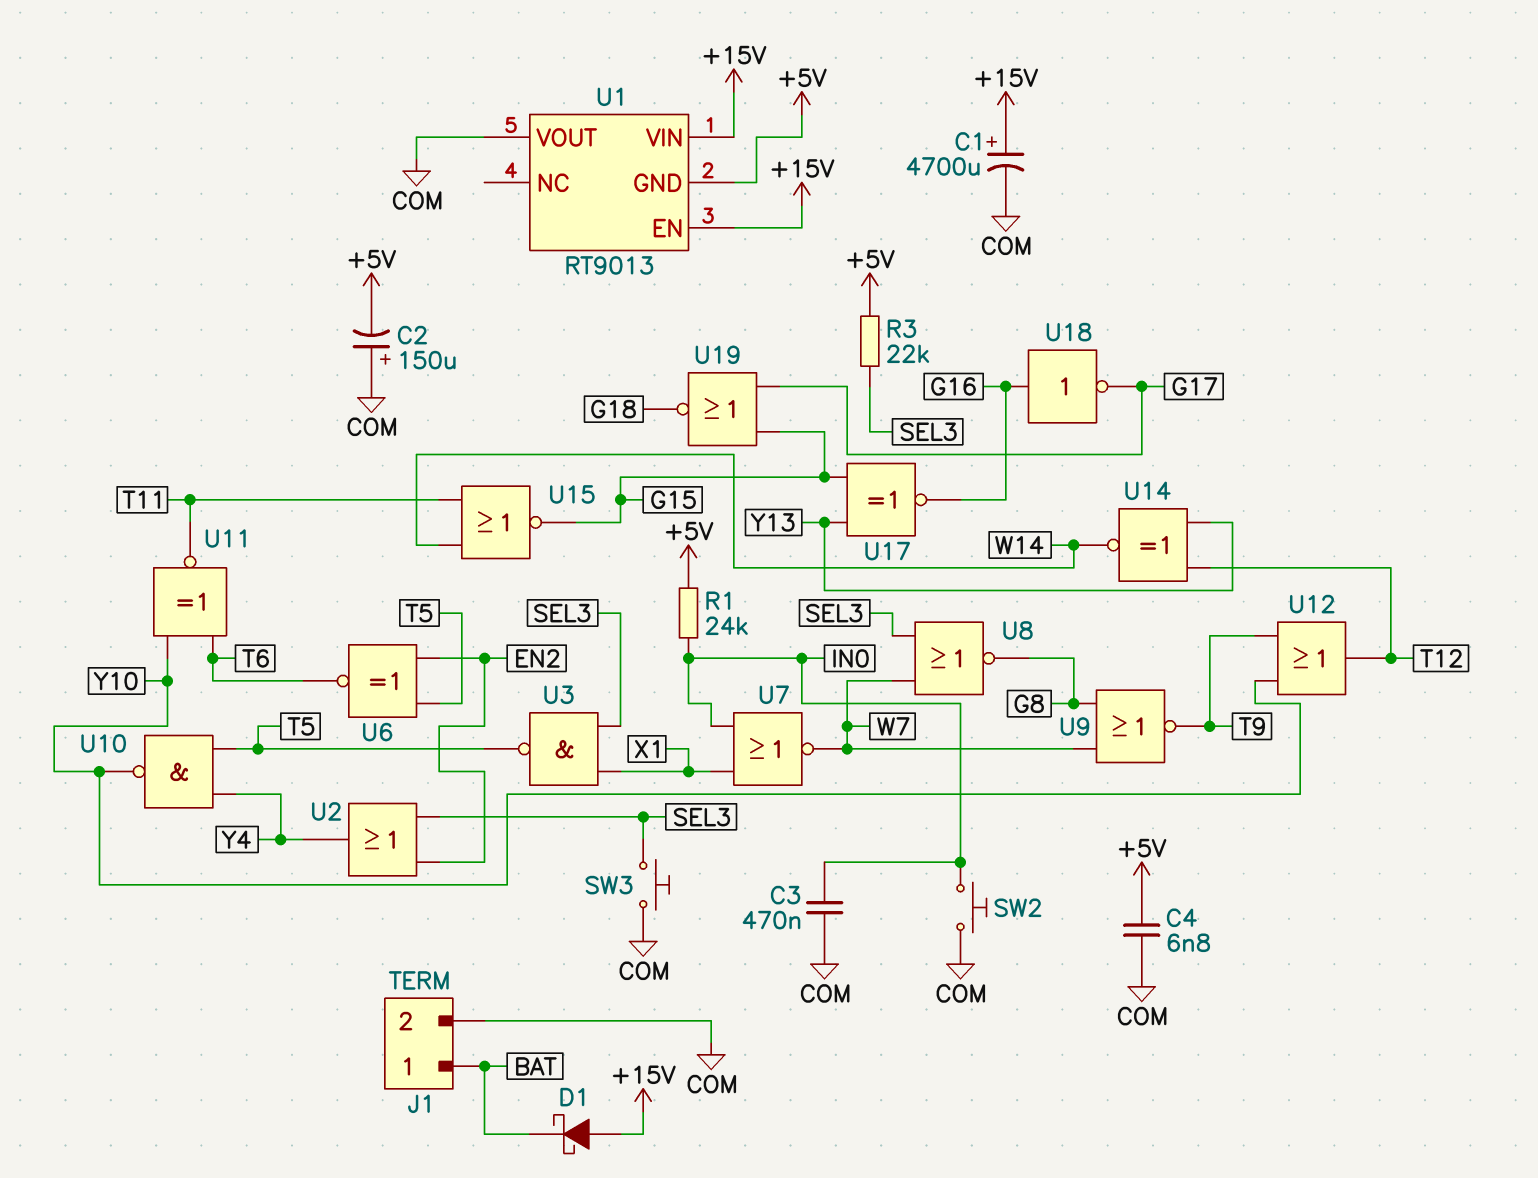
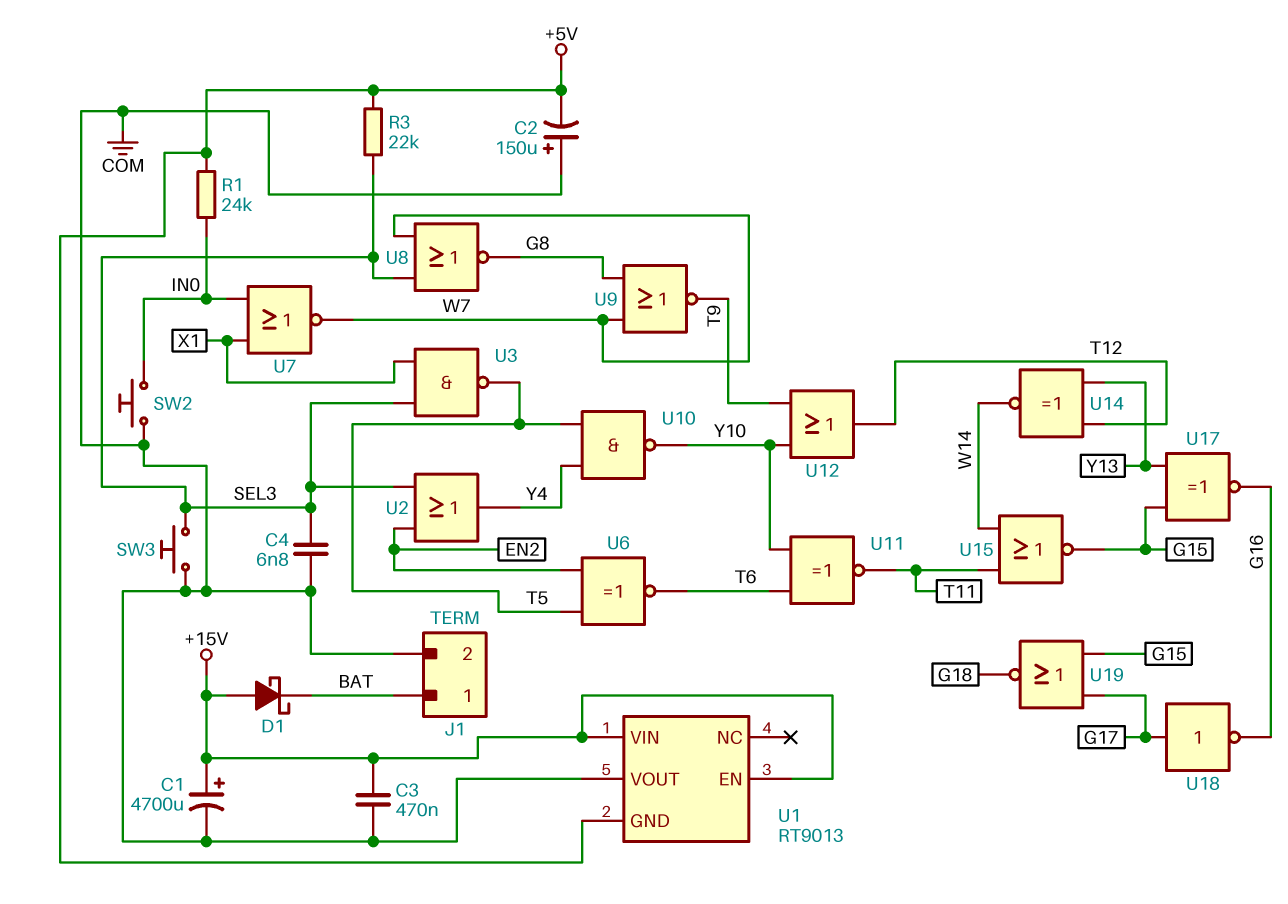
C3: 470nF (COM, IN0) -> 470nF (+15V, COM)
C4: 6.8nF (+5V, COM) -> 6.8nF (COM, SEL3)
U18: NOT (in G16, out G17) -> NOT (in G17, out G16)

